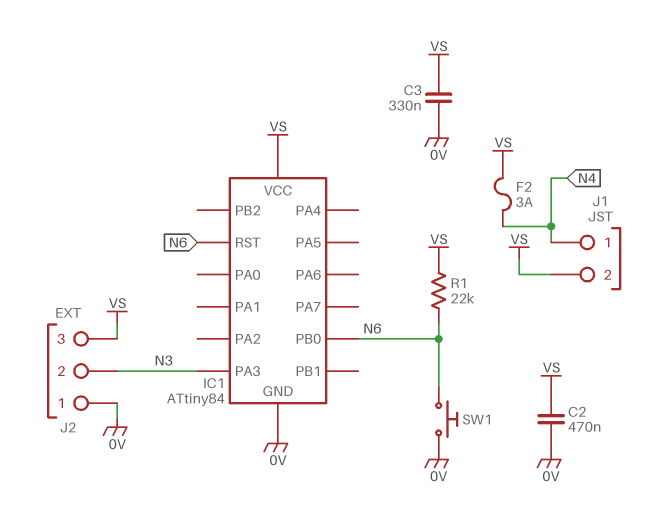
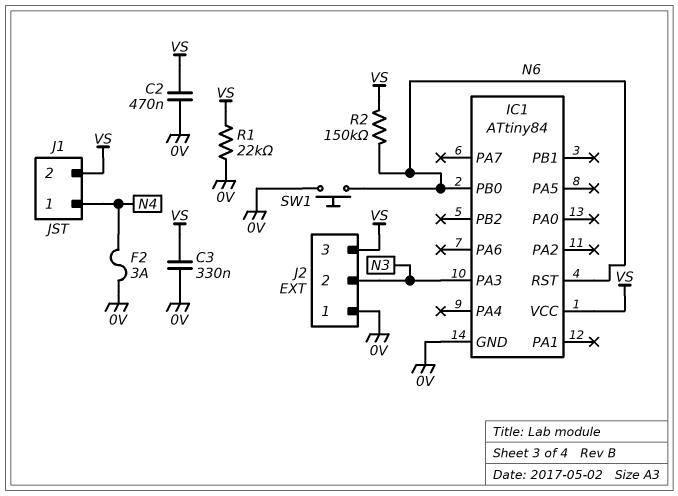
F2: 3A (N4, VS) -> 3A (0V, N4)
R1: 22k (N6, VS) -> 22k (0V, VS)
R2: none -> 150k (N6, VS)

